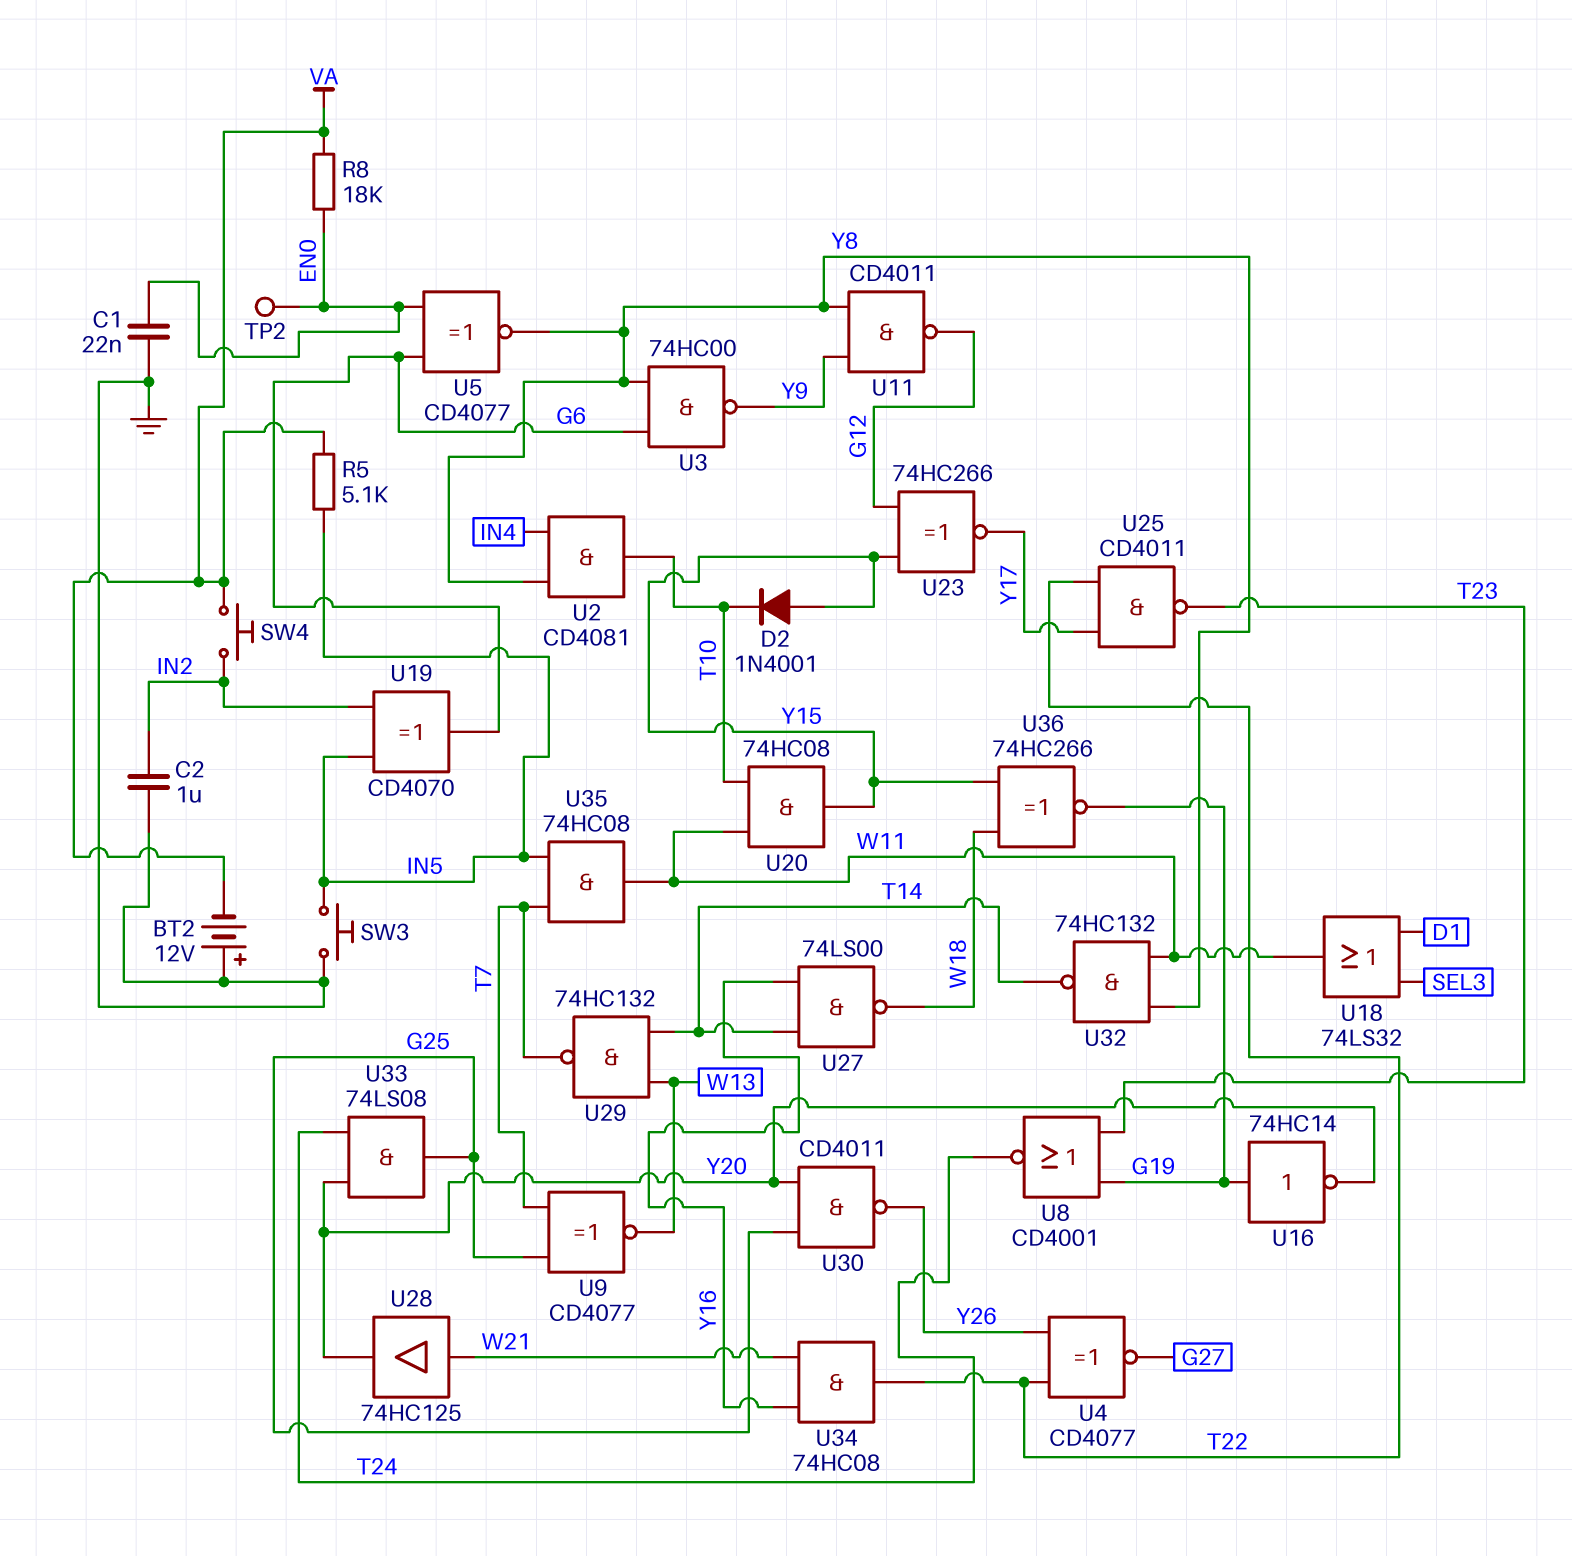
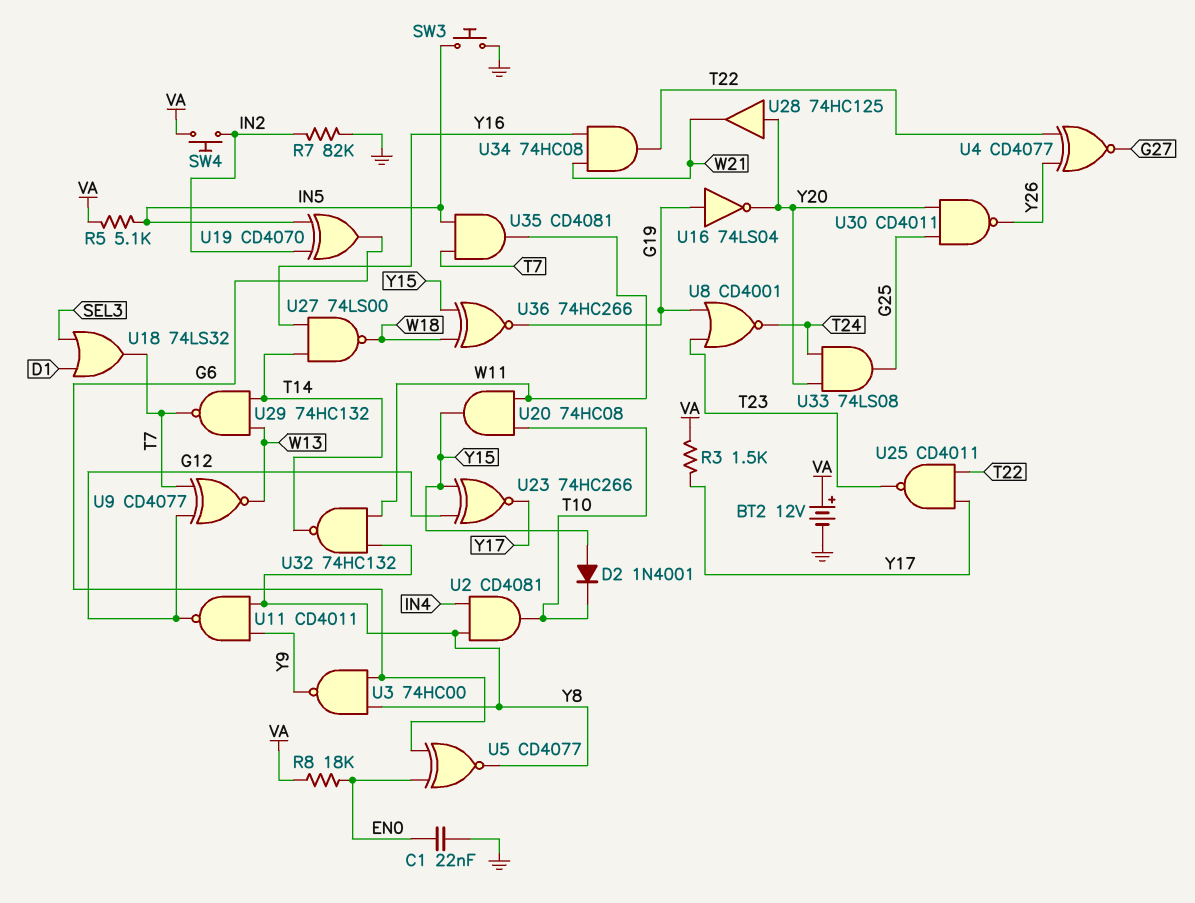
BT2: 12V (plus GND, minus VA) -> 12V (plus VA, minus GND)
C2: 1uF (GND, IN2) -> none
R3: none -> 1.5k (VA, Y17)
R7: none -> 82k (GND, IN2)
TP2: test point (EN0) -> none
U9: XNOR CD4077 (in G25, in T7, out W13) -> XNOR CD4077 (in G12, in T7, out W13)
U16: NOT 74HC14 (in G19, out Y20) -> NOT 74LS04 (in G19, out Y20)
U18: OR 74LS32 (in D1, in SEL3, out W11) -> OR 74LS32 (in D1, in SEL3, out T7)
U28: buffer 74HC125 (in W21, out Y20) -> buffer 74HC125 (in Y20, out W21)
U35: AND 74HC08 (in IN5, in T7, out W11) -> AND CD4081 (in IN5, in T7, out W11)

